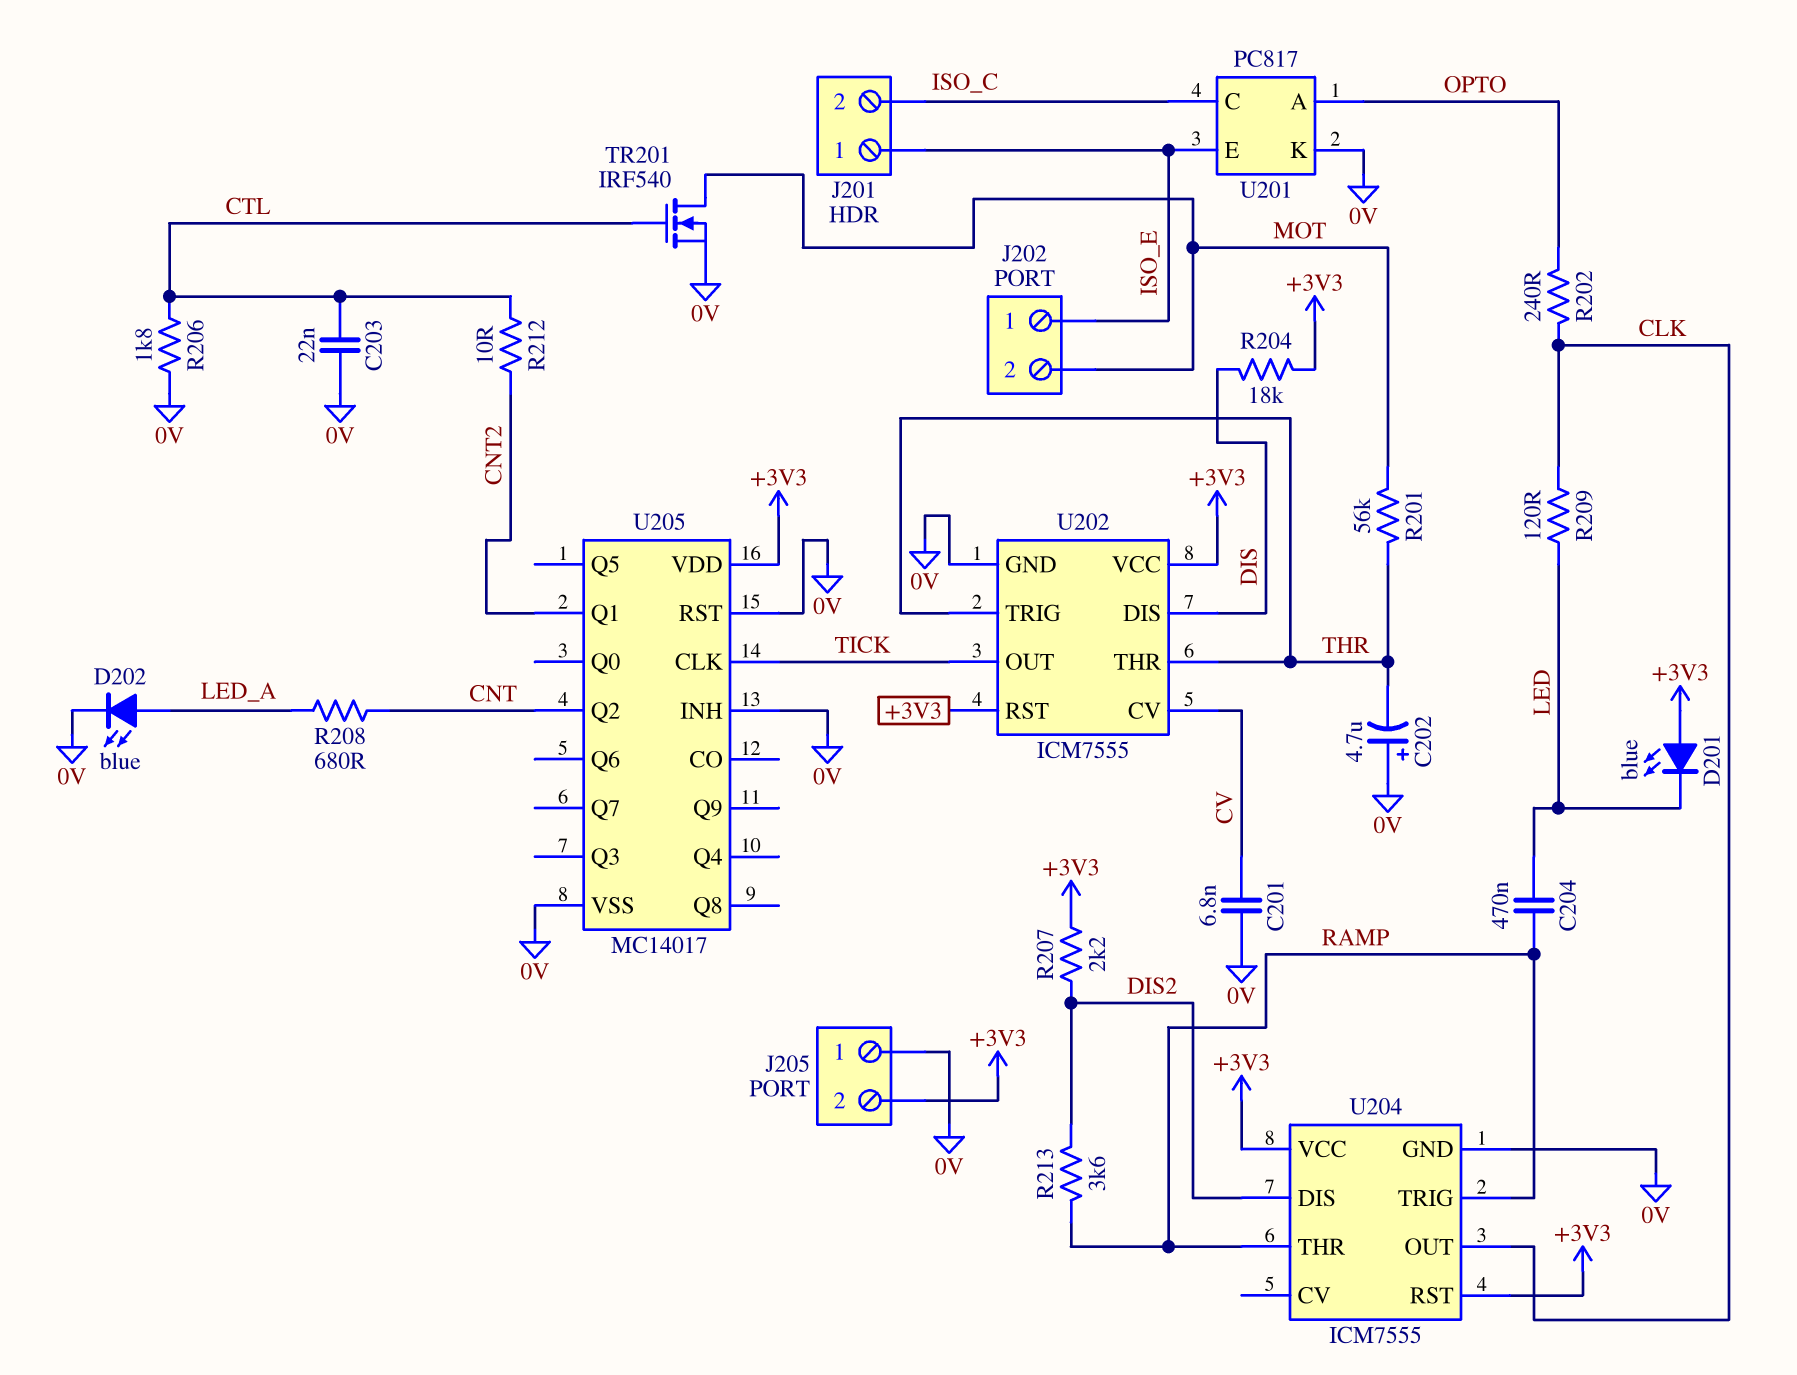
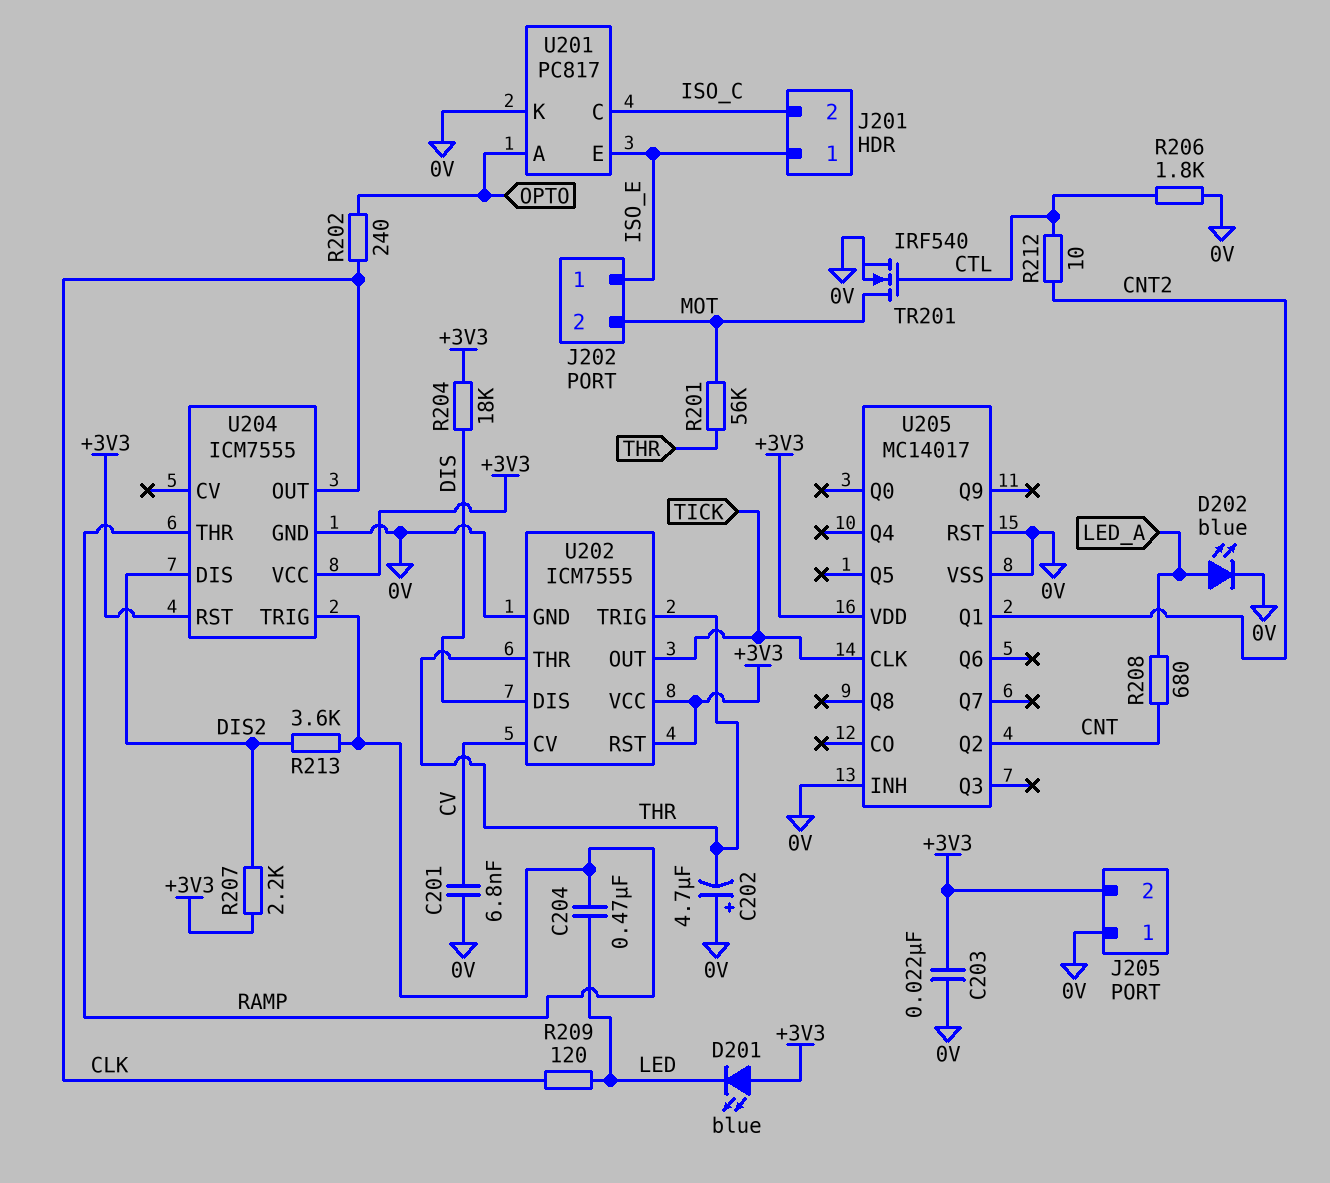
C203: 22nF (0V, CTL) -> 22nF (+3V3, 0V)

